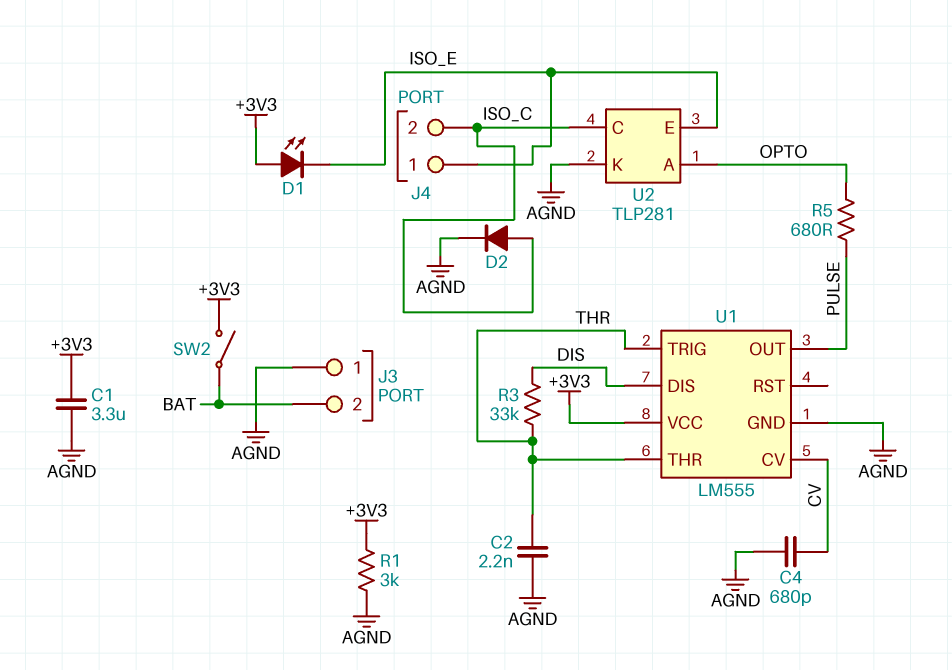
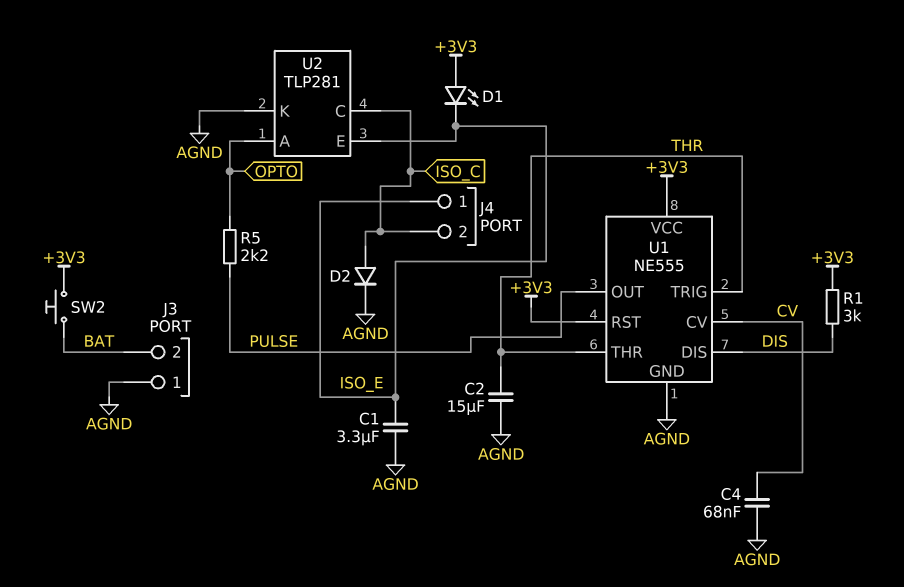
C1: 3.3uF (+3V3, AGND) -> 3.3uF (AGND, ISO_E)
C2: 2.2nF (AGND, THR) -> 15uF (AGND, THR)
C4: 680pF (AGND, CV) -> 68nF (AGND, CV)
R1: 3k (+3V3, AGND) -> 3k (+3V3, DIS)
R3: 33k (DIS, THR) -> none
R5: 680 (OPTO, PULSE) -> 2.2k (OPTO, PULSE)
SW2: switch (+3V3, BAT) -> button (+3V3, BAT)
U1: LM555 -> NE555
U1 pin RST: none -> +3V3

